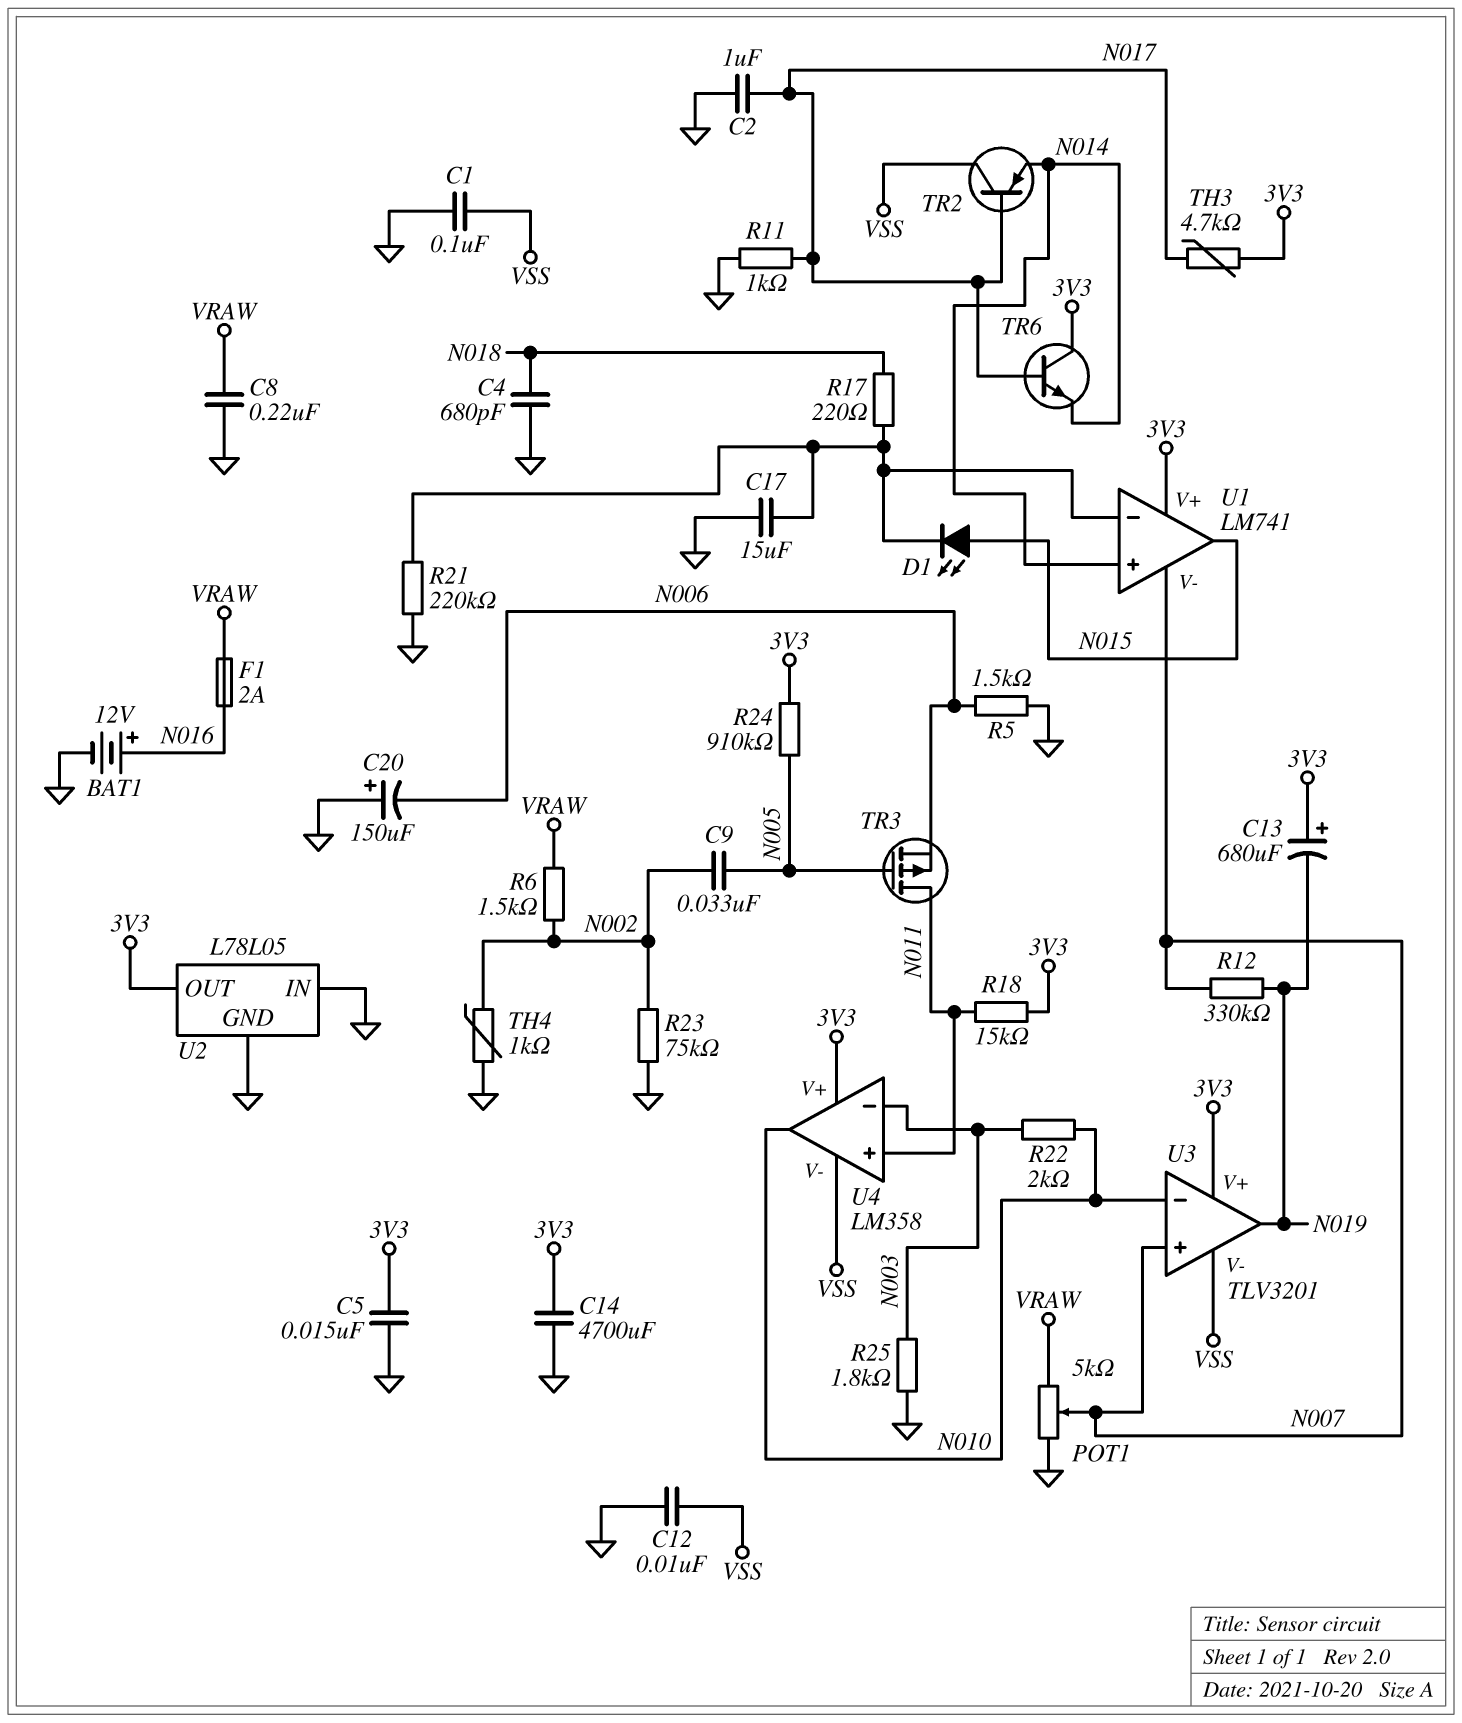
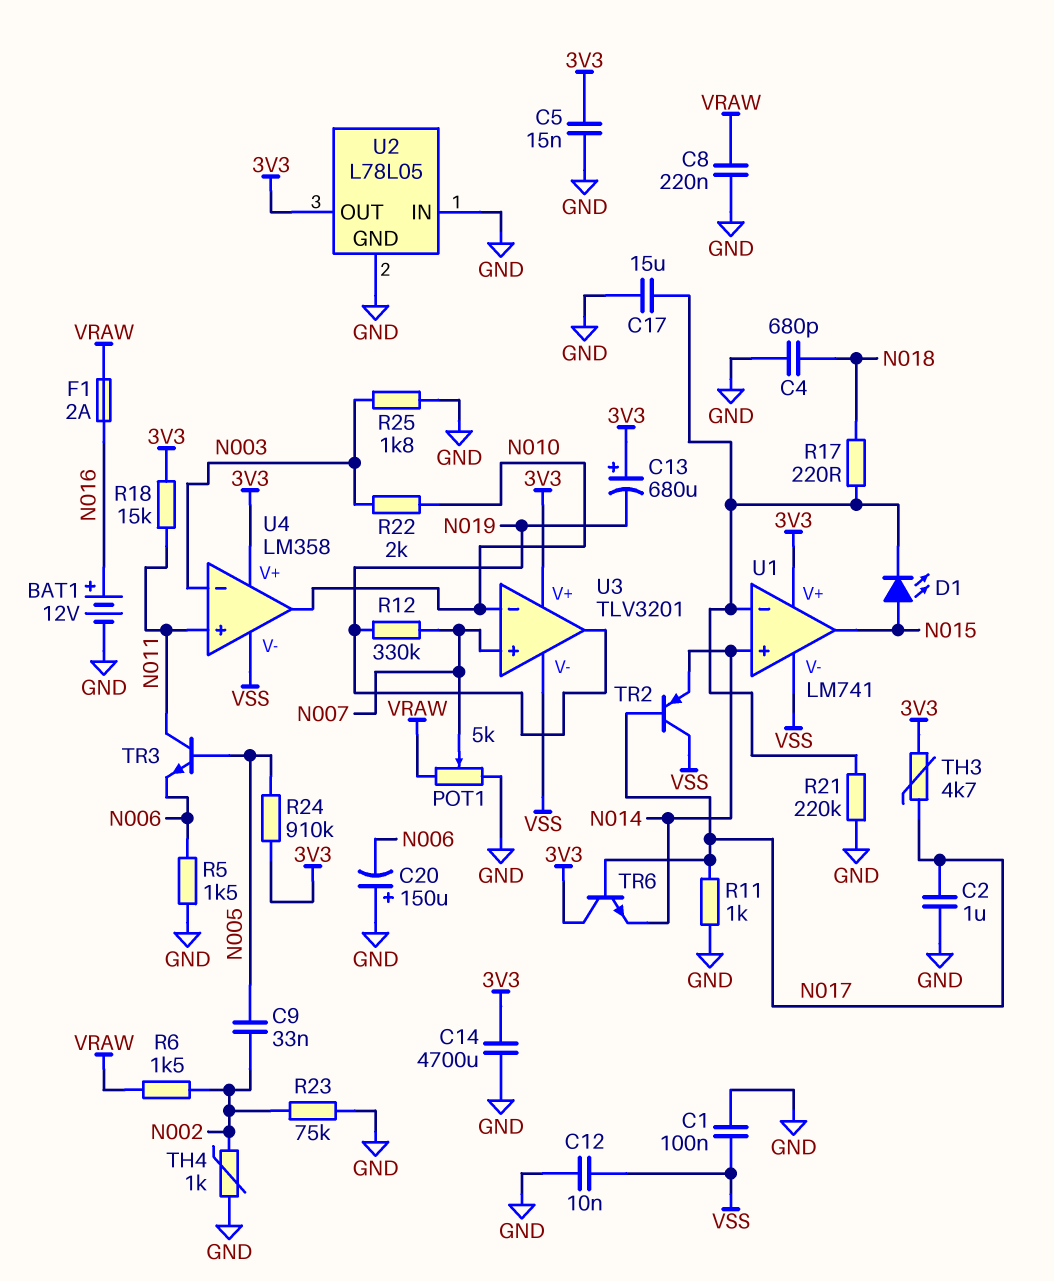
TR3: PMOS (G N005, D N011, S N006) -> NPN (B N005, C N011, E N006)
U1 pin V-: N007 -> VSS

